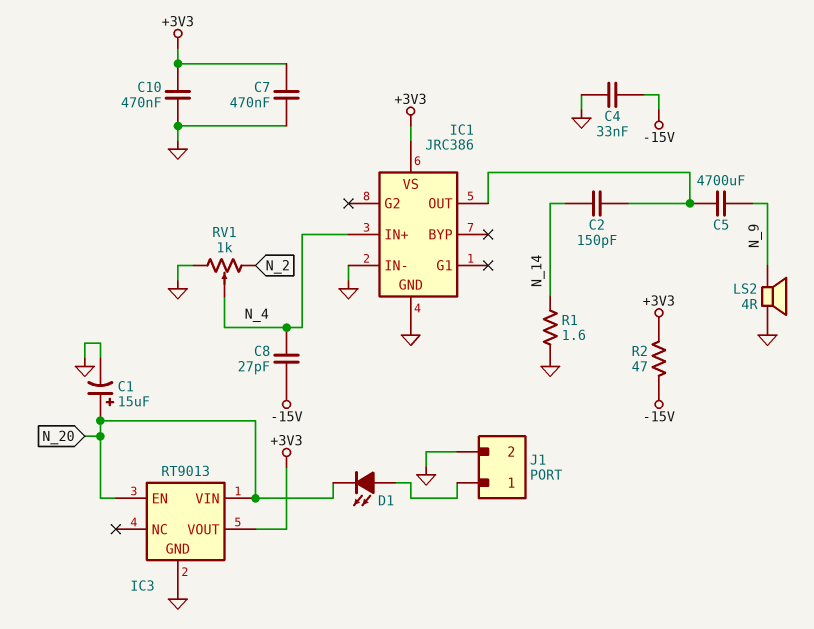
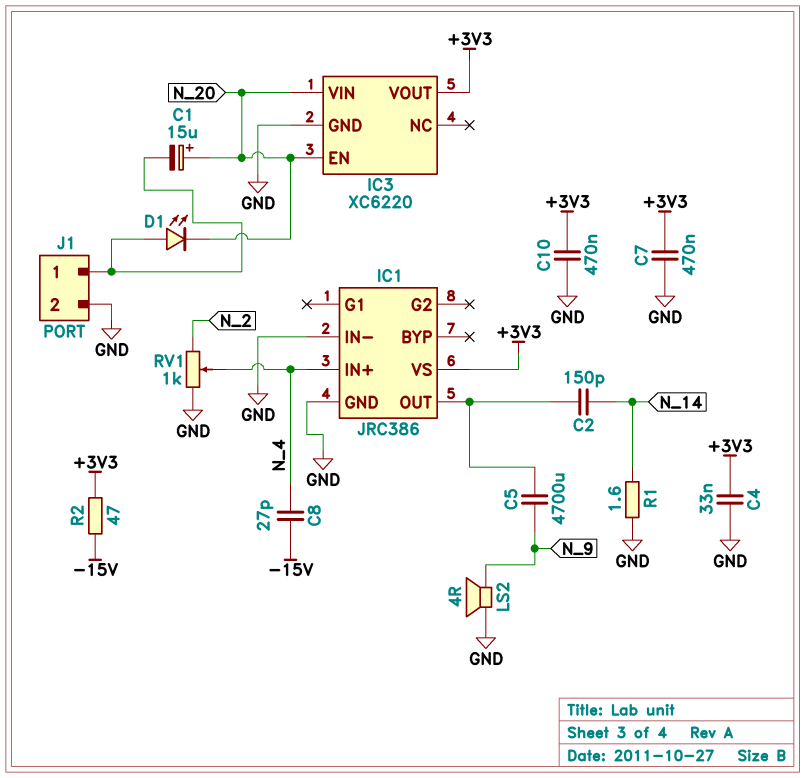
C1: 15uF (plus N_20, minus GND) -> 15uF (plus N_20, minus J1/1)
C4: 33nF (-15V, GND) -> 33nF (+3V3, GND)
IC3: RT9013 -> XC6220

